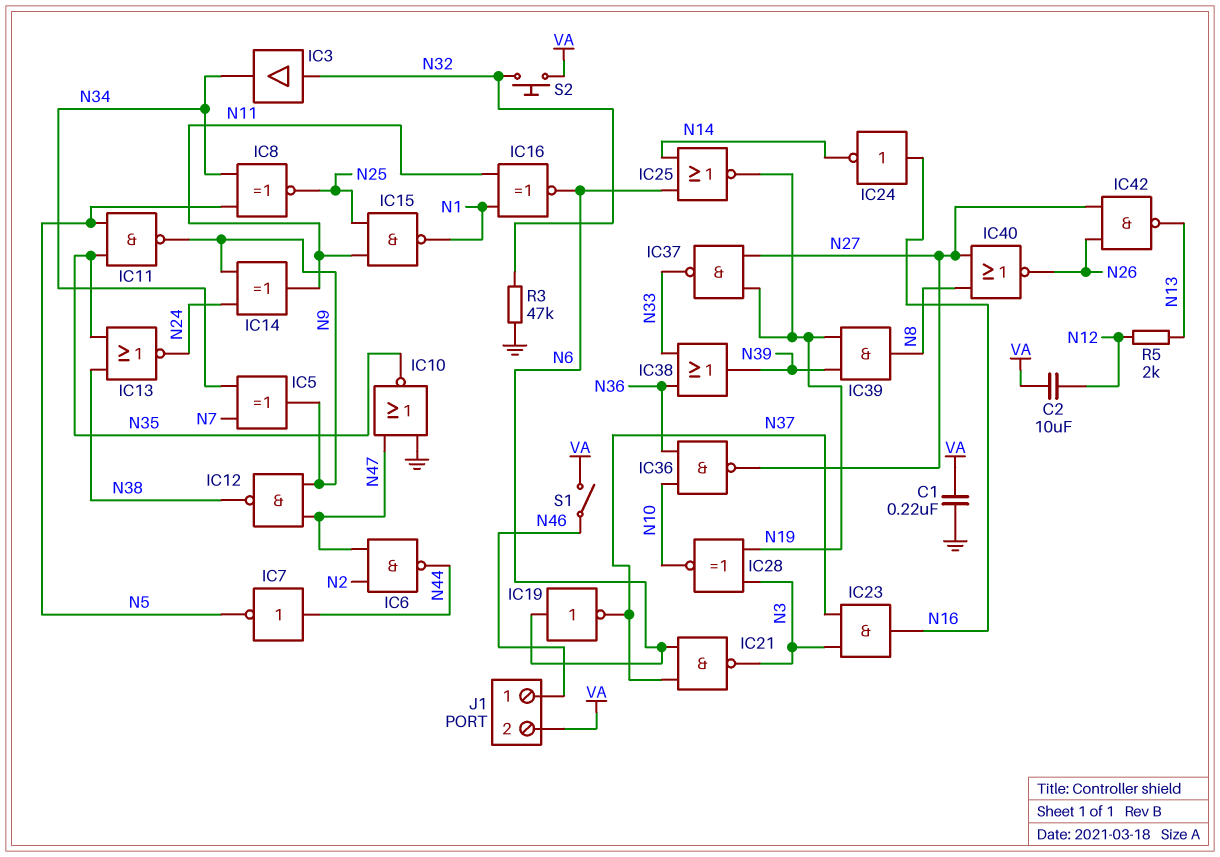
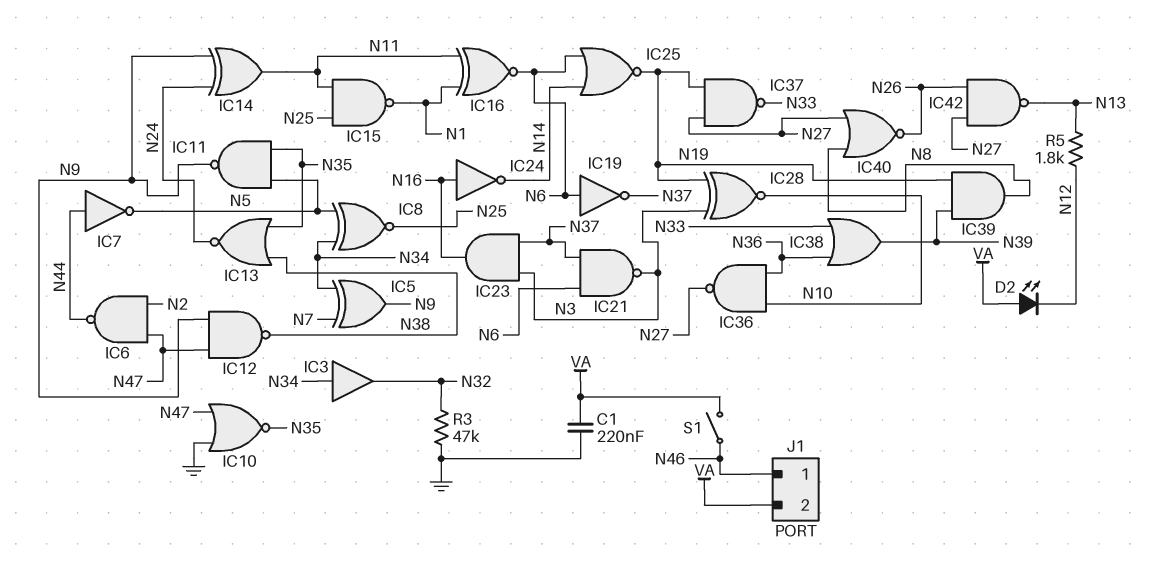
C2: 10uF (N12, VA) -> none
D2: none -> LED (A VA, K N12)
IC3: buffer (in N32, out N34) -> buffer (in N34, out N32)
R5: 2k (N12, N13) -> 1.8k (N12, N13)
S2: button (N32, VA) -> none

